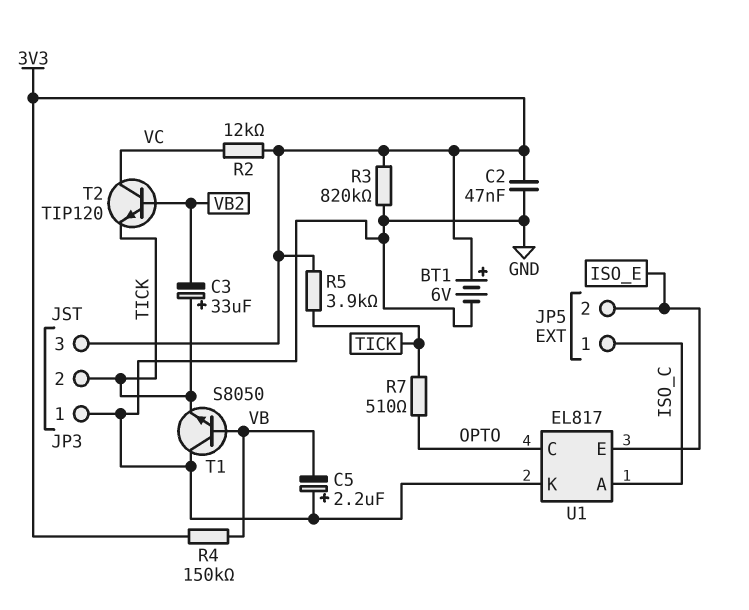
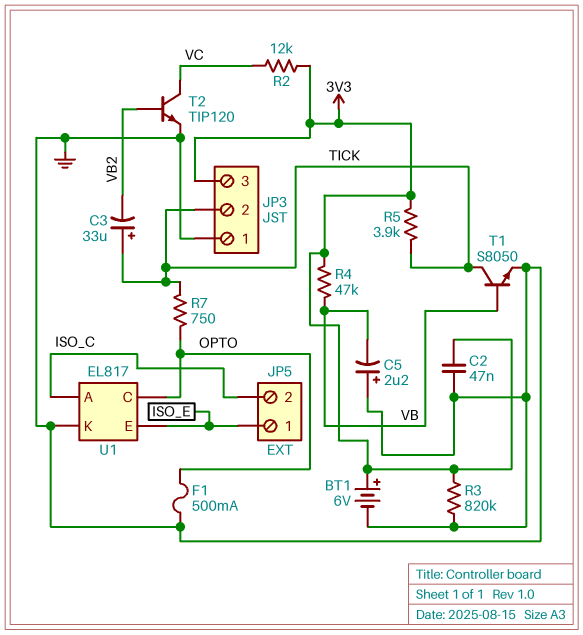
F1: none -> 500mA (GND, OPTO)
JP5 pin 1: ISO_C -> ISO_E
JP5 pin 2: ISO_E -> ISO_C
R4: 150k (3V3, VB) -> 47k (3V3, VB)
R7: 510 (OPTO, TICK) -> 750 (OPTO, TICK)
T1: NPN S8050 (B VB, C GND, E TICK) -> NPN S8050 (B VB, C TICK, E GND)
T2: NPN TIP120 (B VB2, C VC, E TICK) -> NPN TIP120 (B VB2, C VC, E GND)

